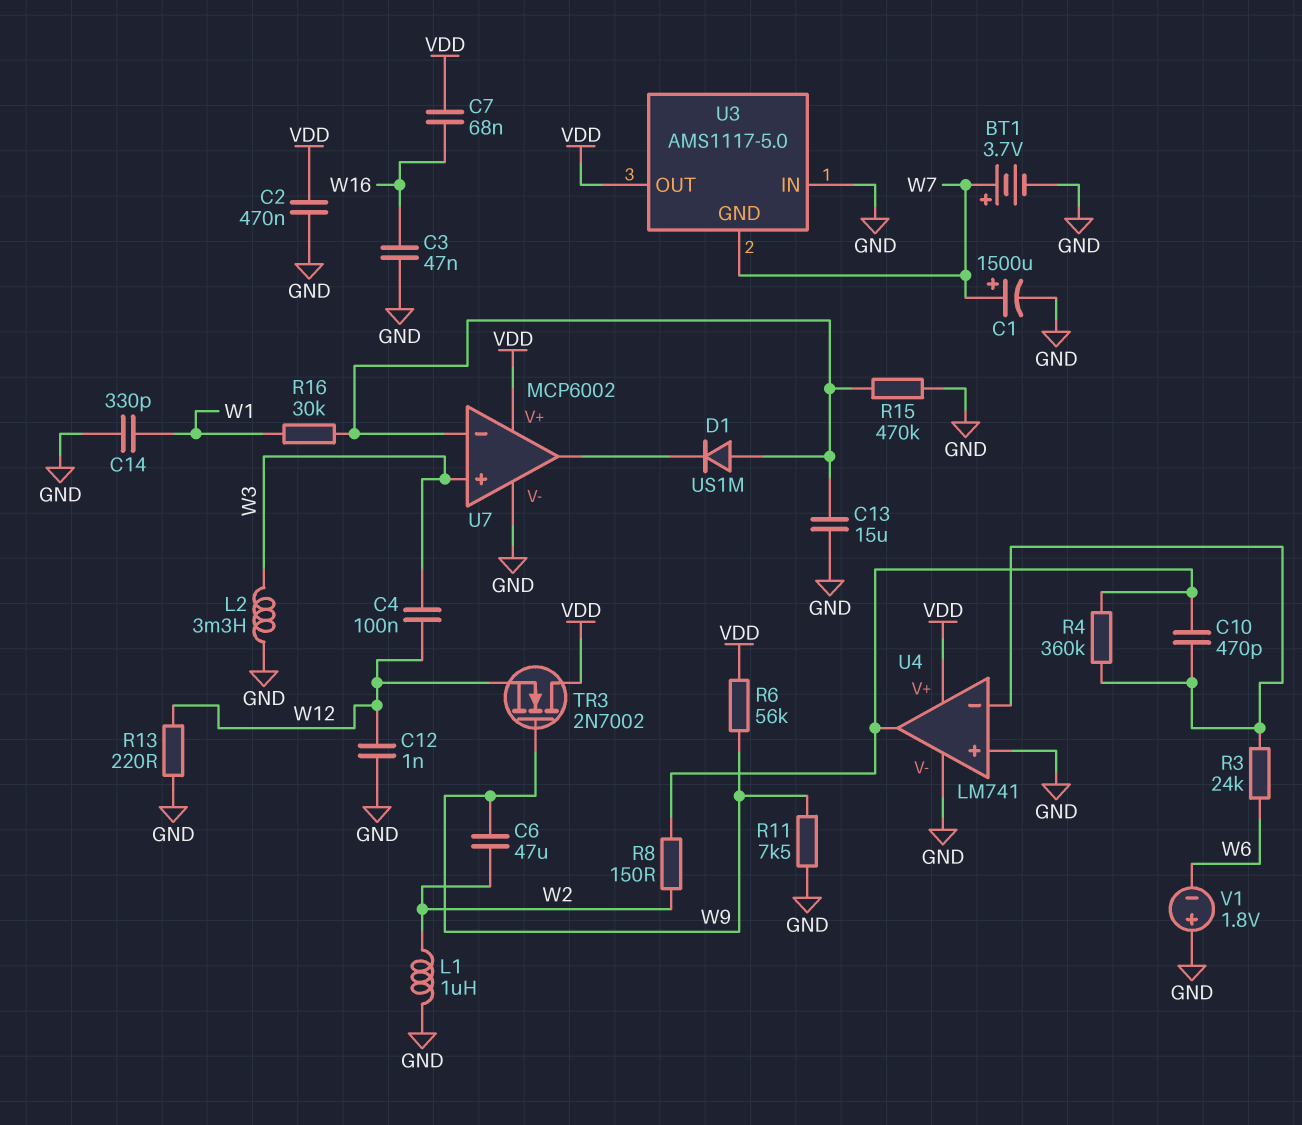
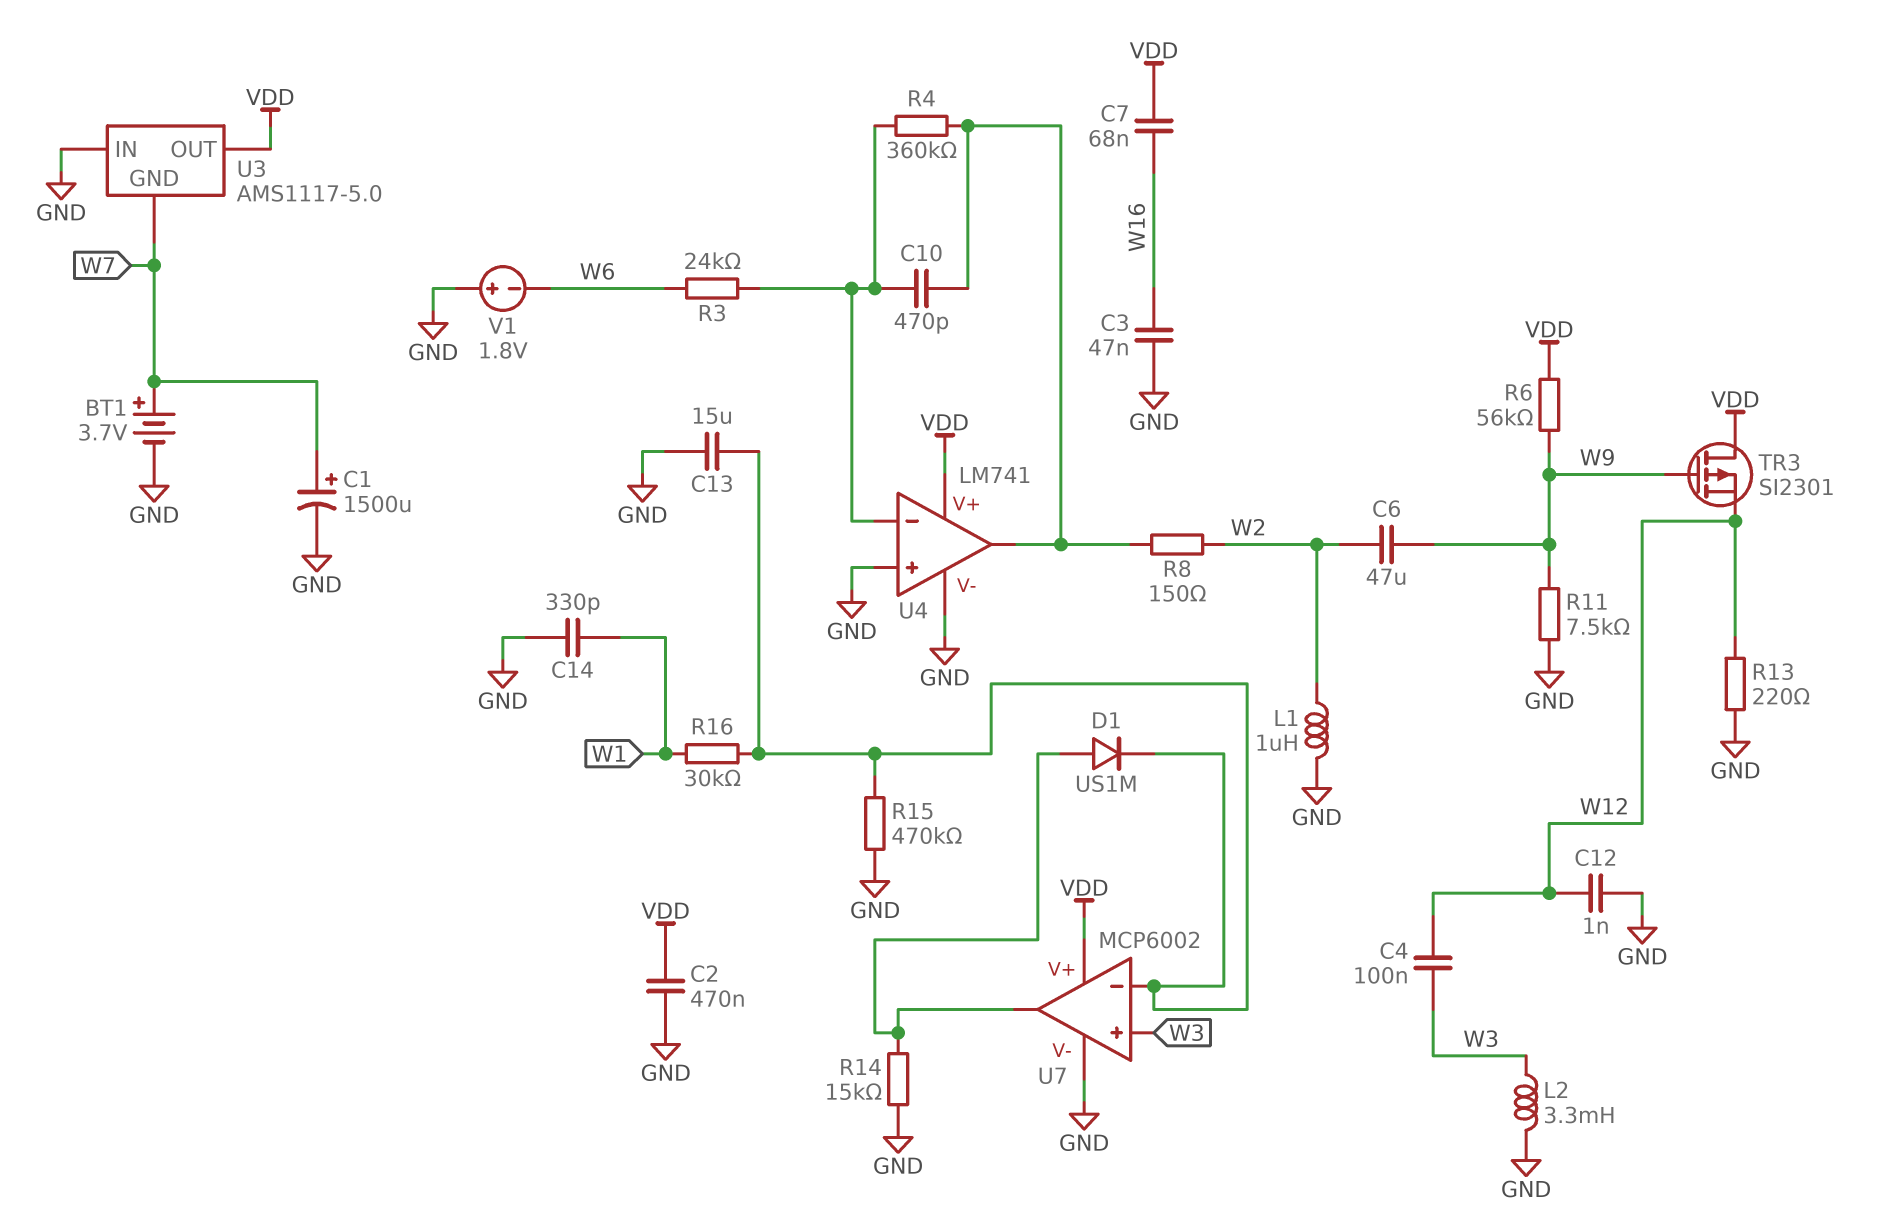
D1: diode US1M (A U7/in-, K U7/out) -> diode US1M (A U7/out, K U7/in-)
R14: none -> 15k (GND, U7/out)
TR3: NMOS 2N7002 (G W9, D VDD, S W12) -> PMOS SI2301 (G W9, D VDD, S W12)

